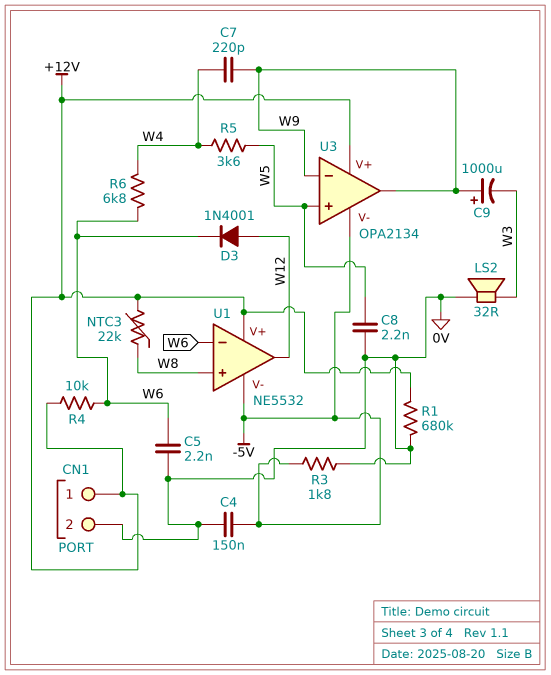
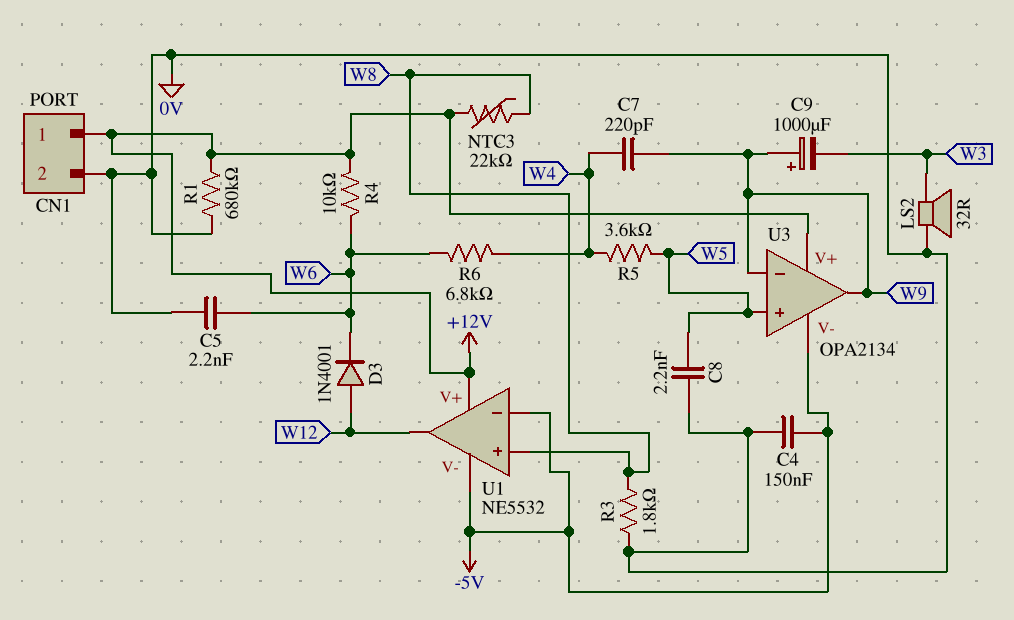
R3: 1.8k (-5V, 0V) -> 1.8k (0V, W8)
U1 pin in-: W6 -> -5V

